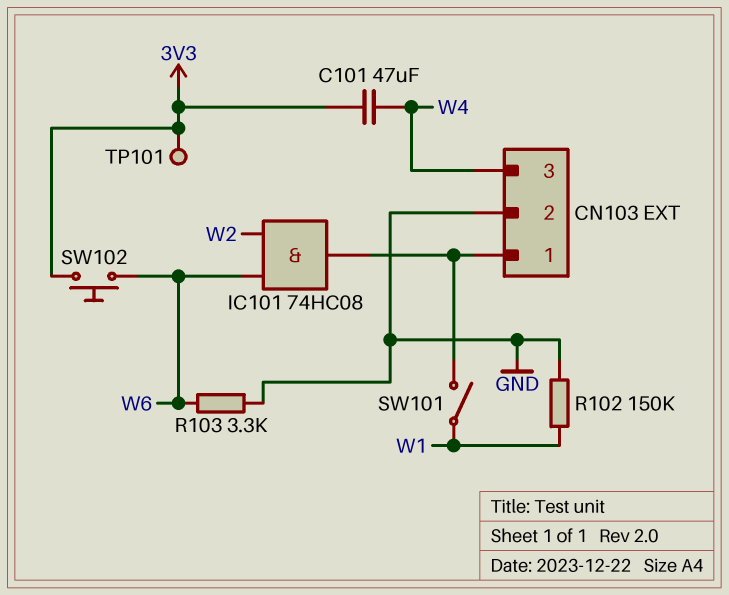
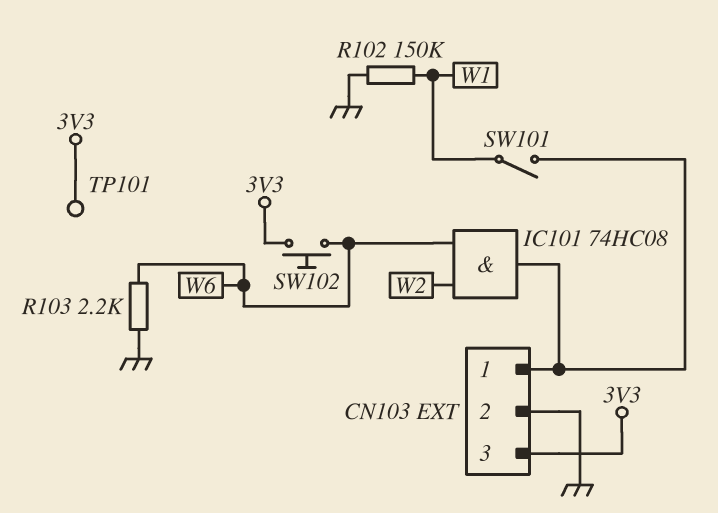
C101: 47uF (3V3, W4) -> none
CN103 pin 3: W4 -> 3V3
R103: 3.3k (GND, W6) -> 2.2k (GND, W6)

